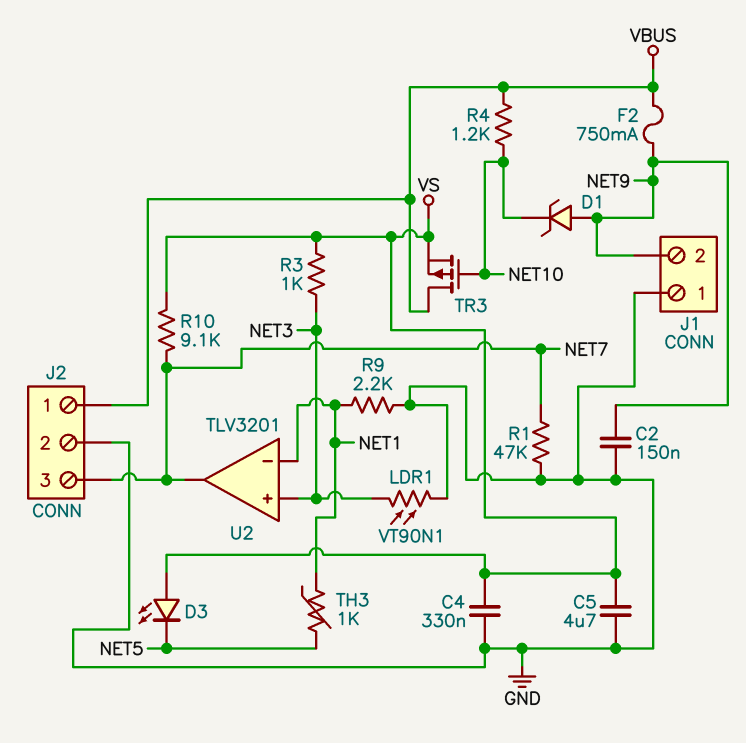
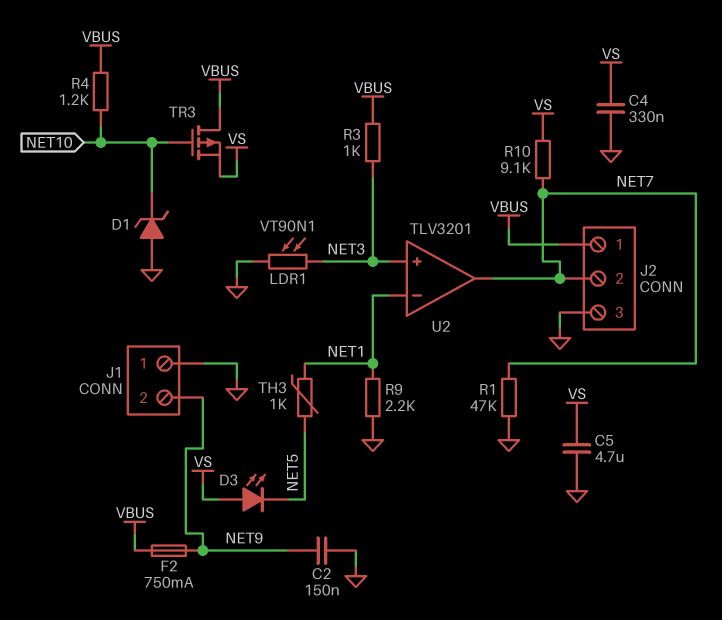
D1: zener (A NET9, K NET10) -> zener (A GND, K NET10)
J2 pin 2: GND -> NET7
J2 pin 3: NET7 -> GND
R3: 1k (NET3, VS) -> 1k (NET3, VBUS)

